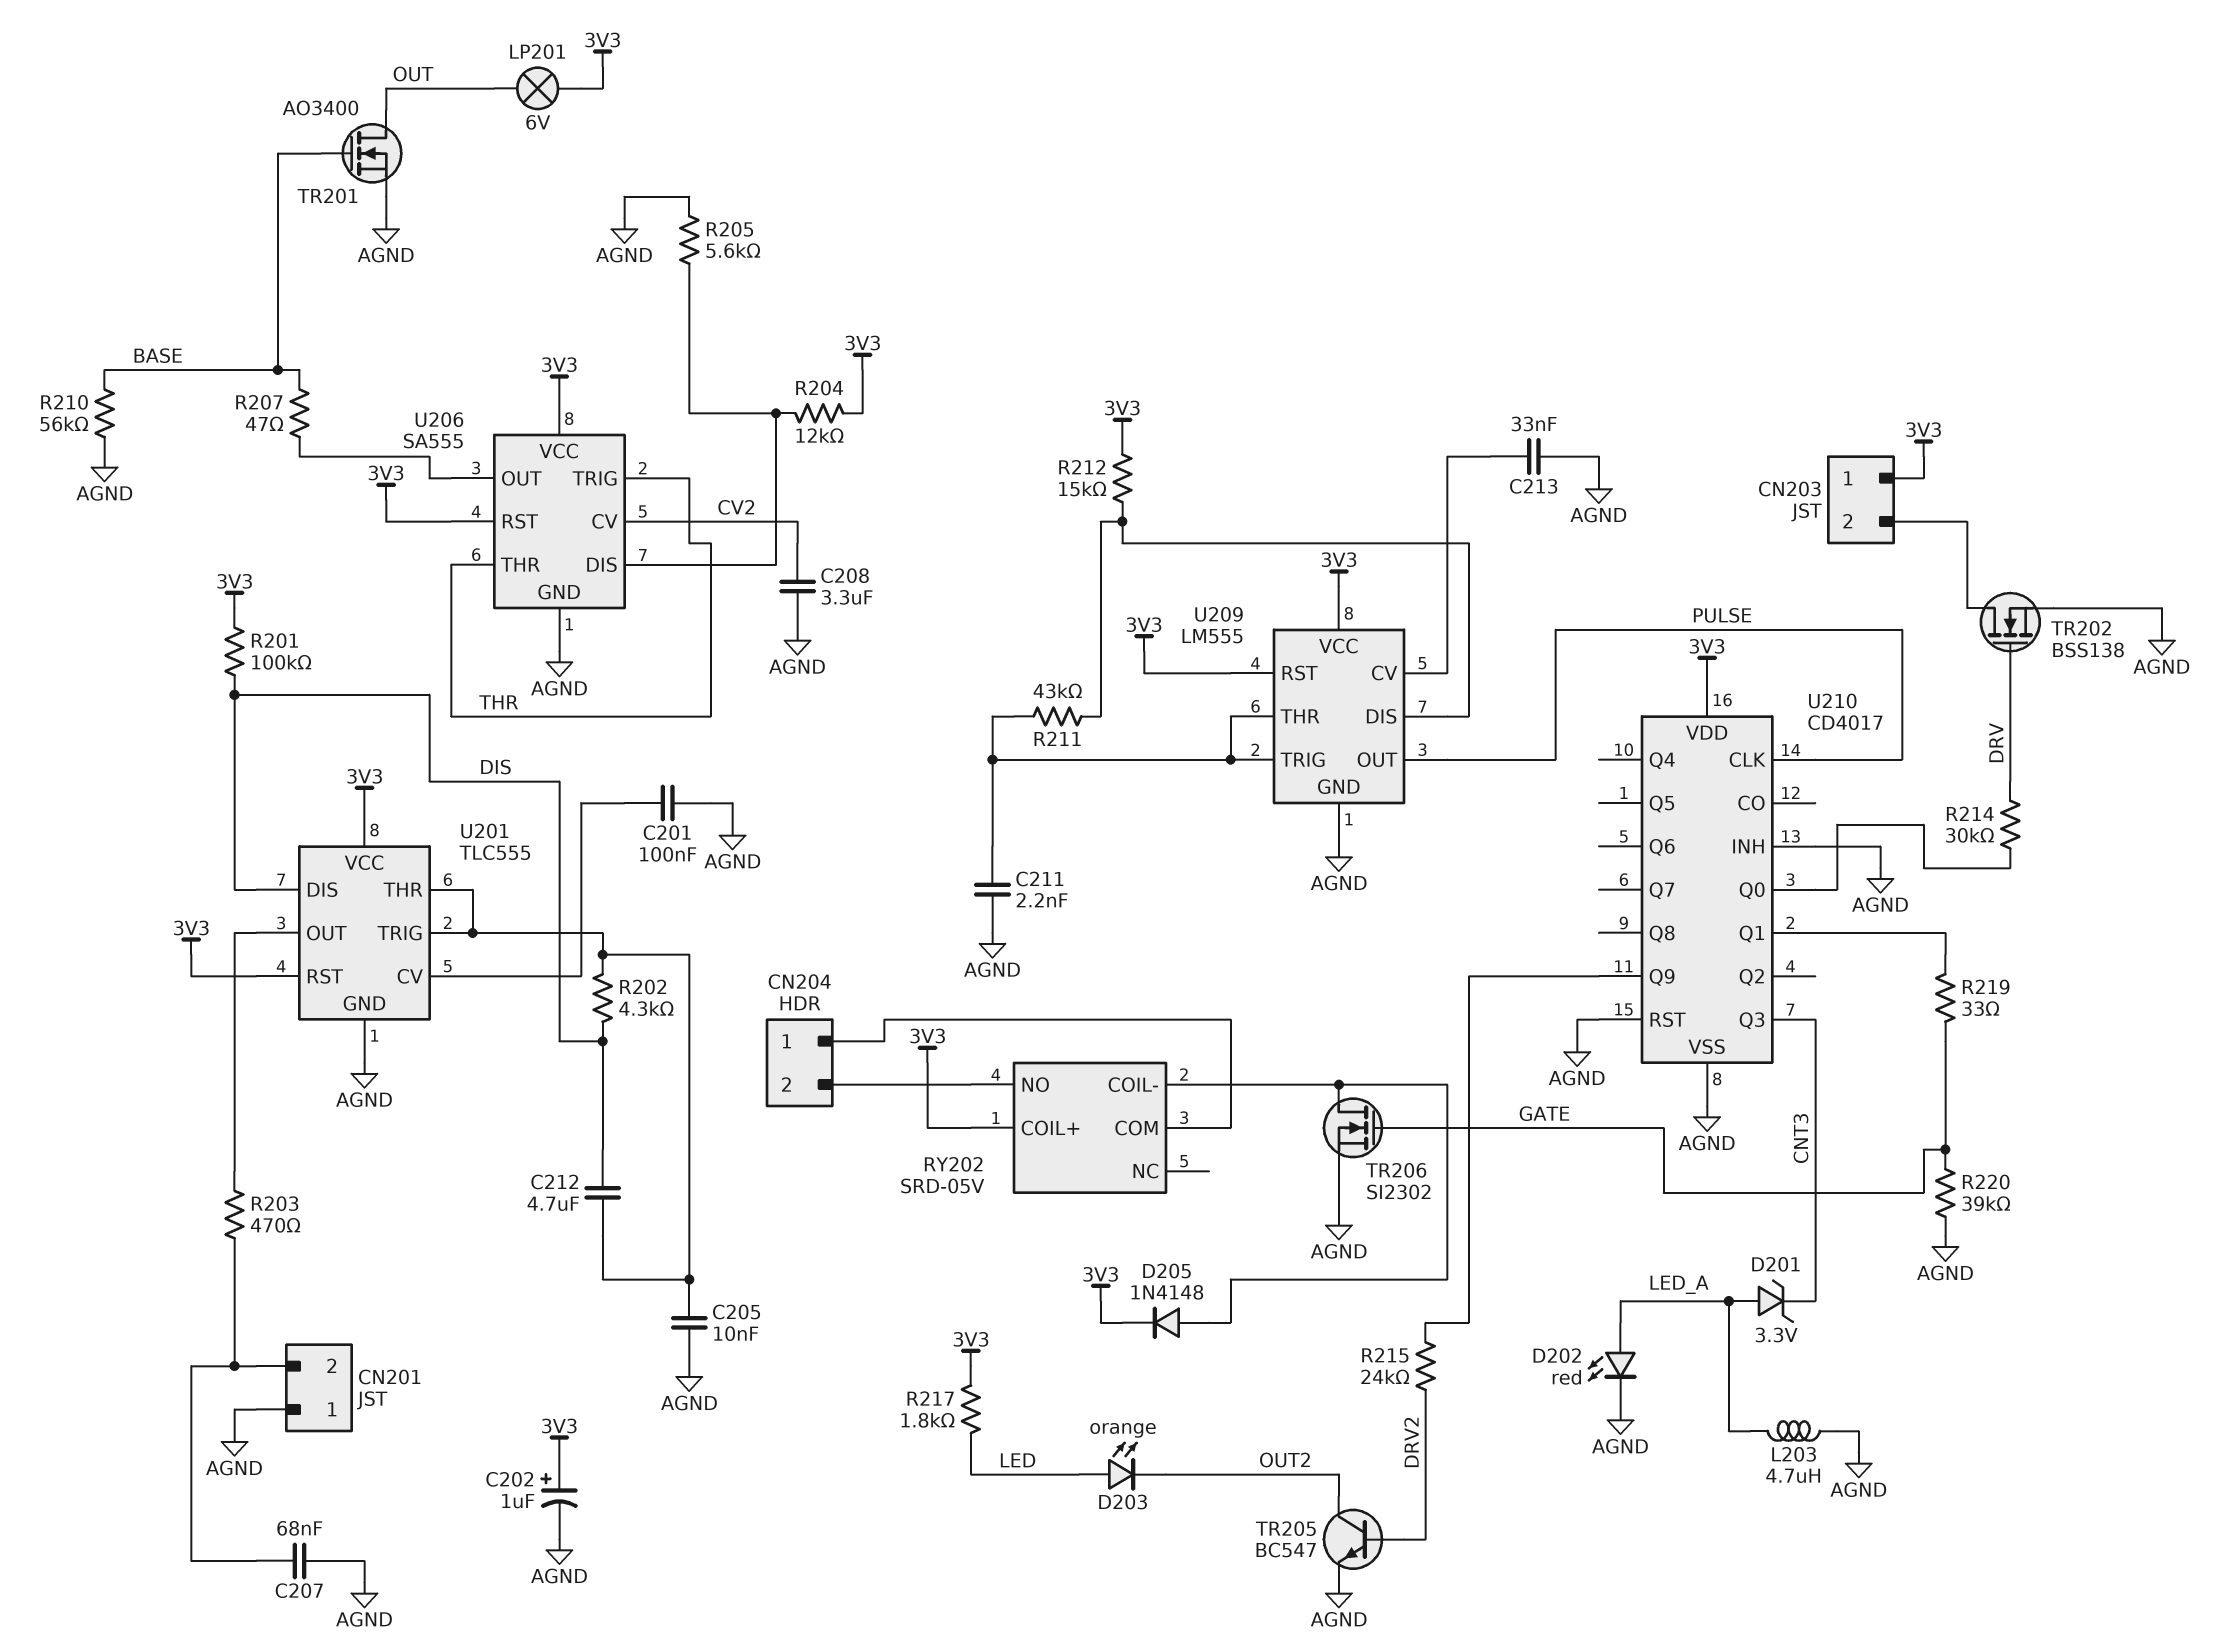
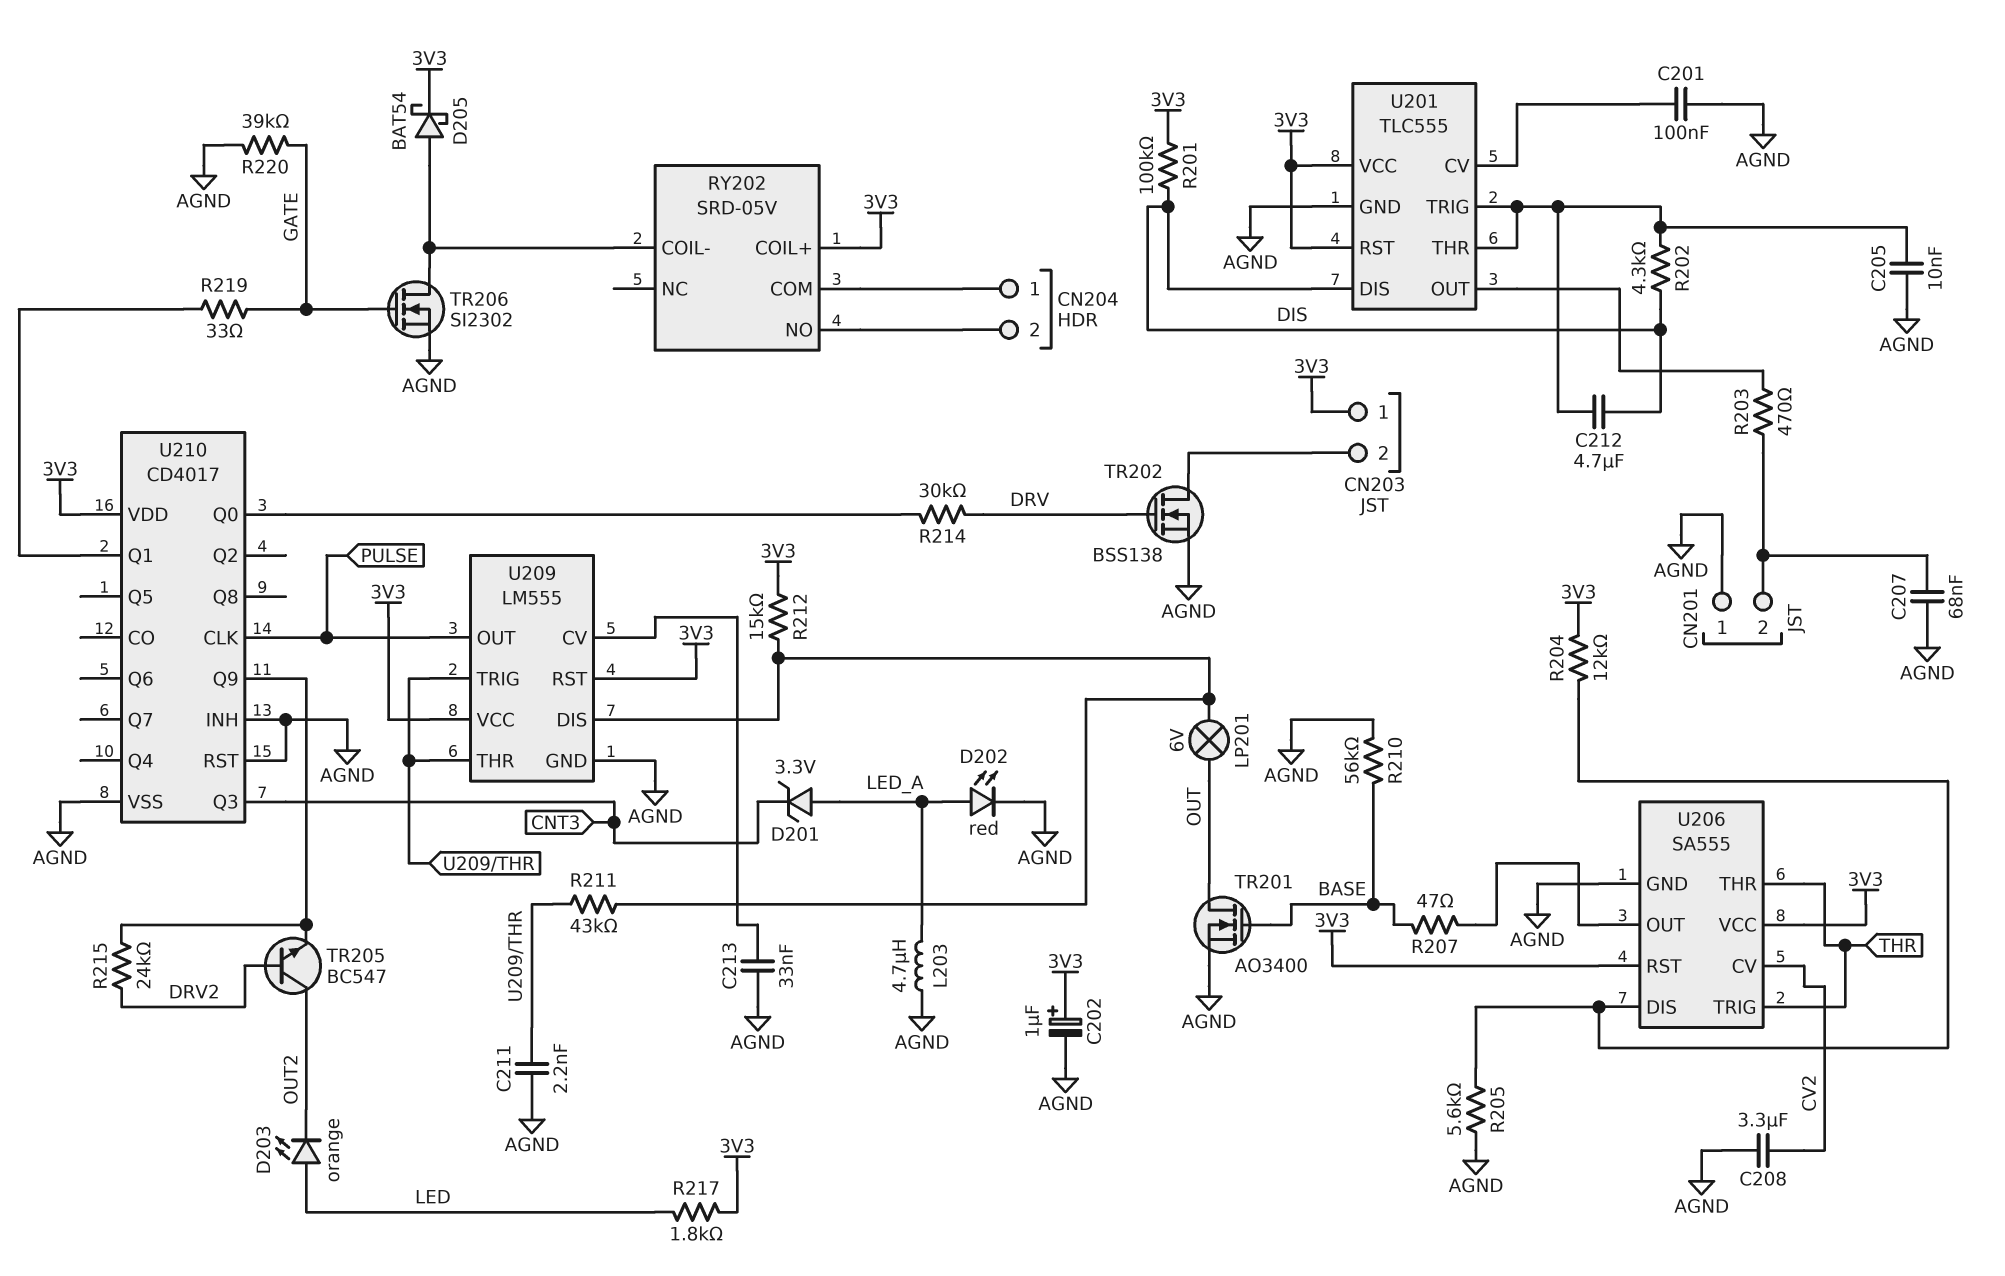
D205: diode 1N4148 (A RY202/COIL-, K 3V3) -> schottky BAT54 (A RY202/COIL-, K 3V3)
LP201: lamp 6V (3V3, OUT) -> lamp 6V (OUT, U209/DIS)
TR205: NPN BC547 (B DRV2, C OUT2, E AGND) -> NPN BC547 (B DRV2, C OUT2, E U210/Q9)

